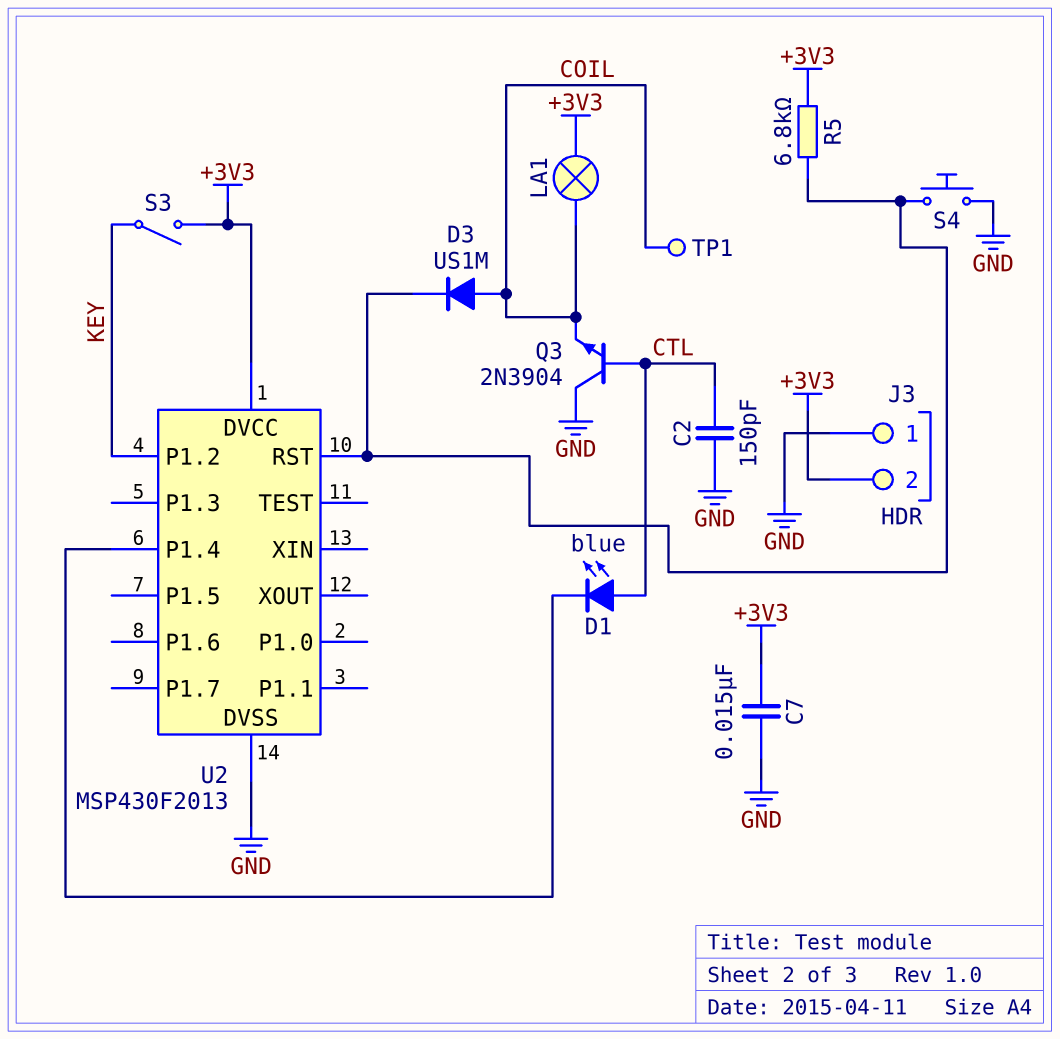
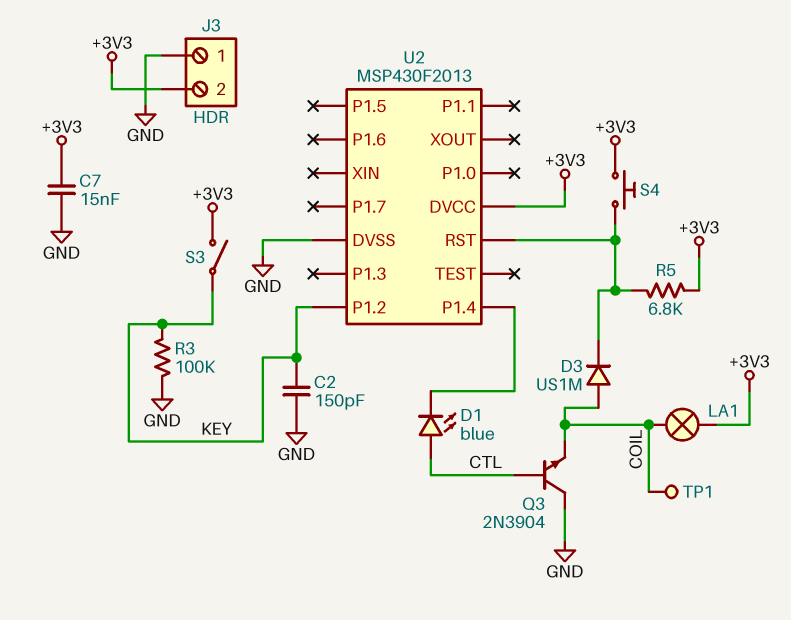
C2: 150pF (CTL, GND) -> 150pF (GND, KEY)
R3: none -> 100k (GND, KEY)
S4: button (GND, U2/RST) -> button (+3V3, U2/RST)

